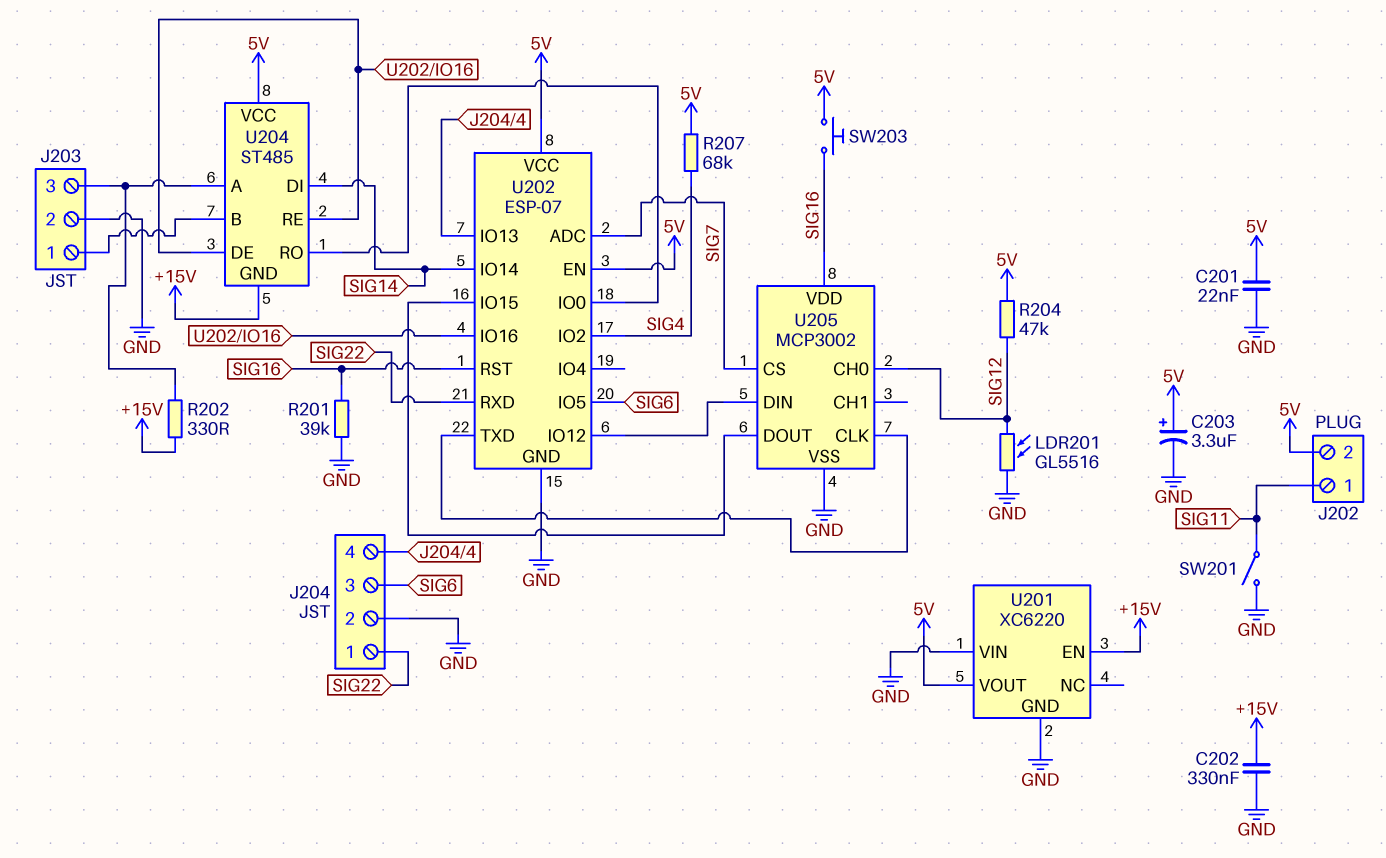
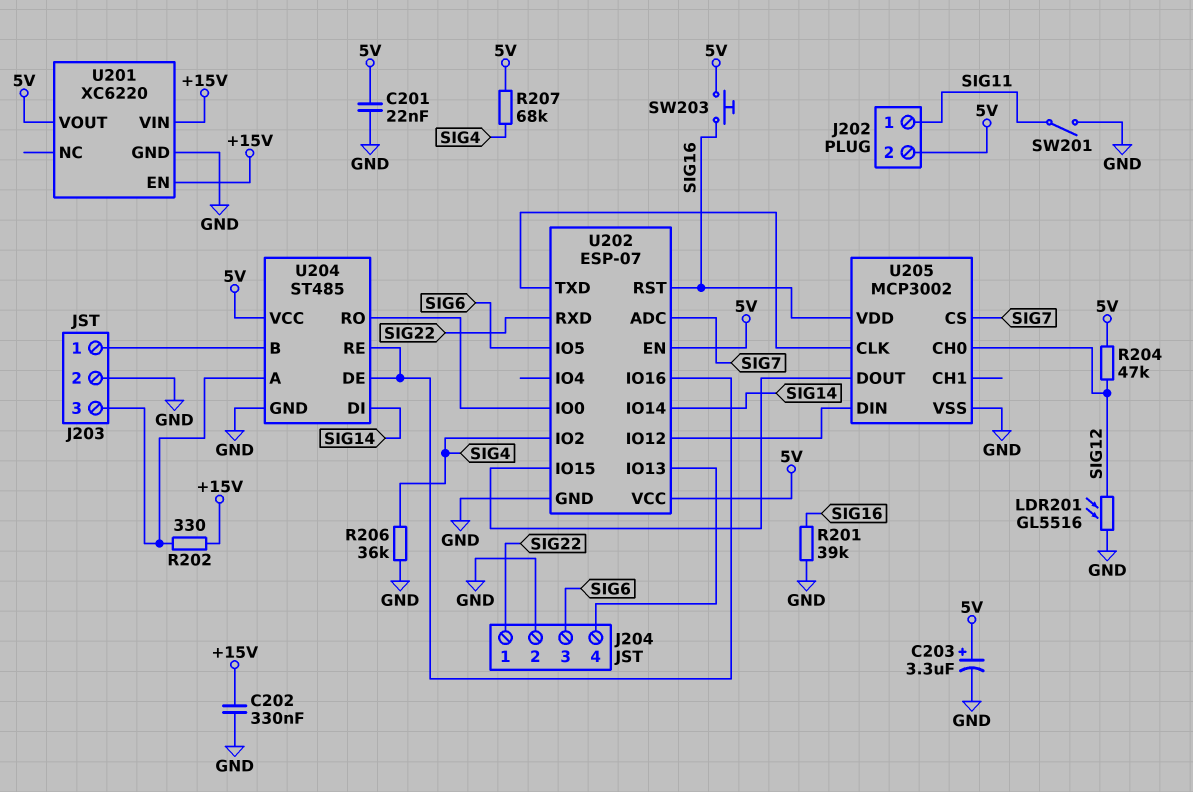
R206: none -> 36k (GND, SIG4)
U201 pin VIN: GND -> +15V
U204 pin GND: +15V -> GND

